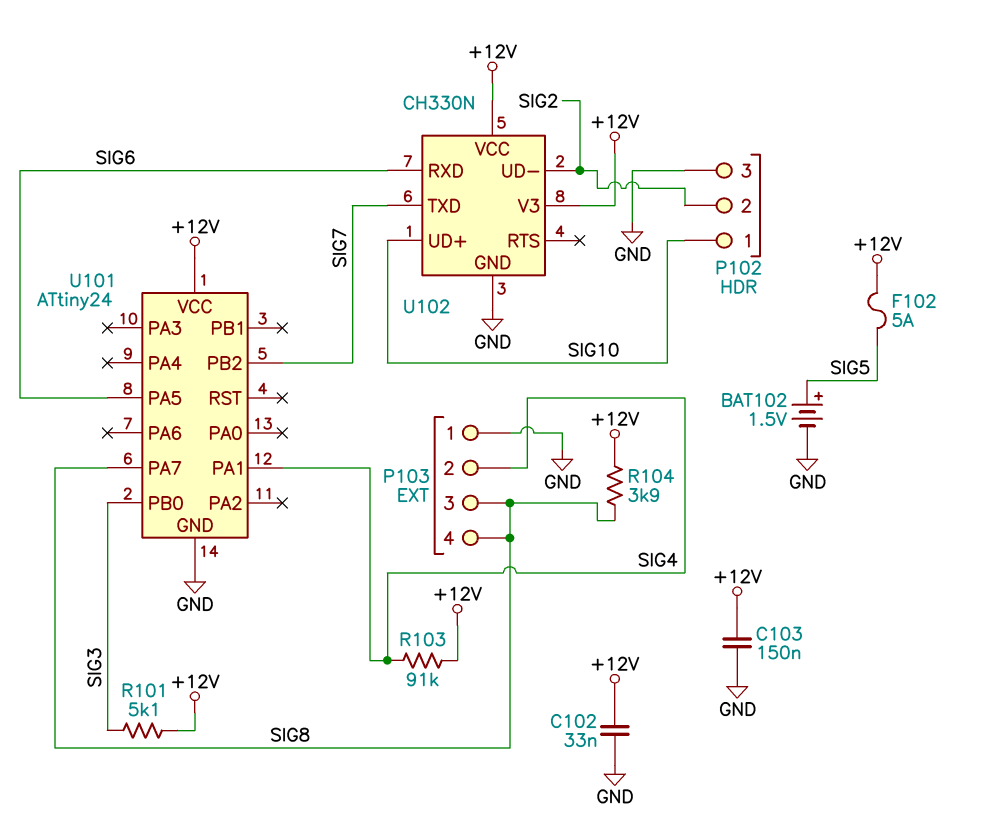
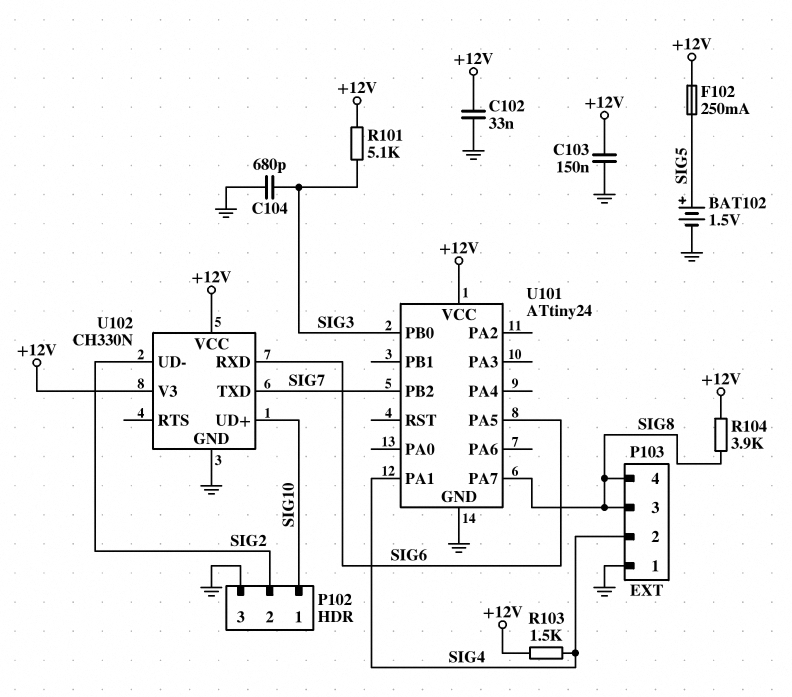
C104: none -> 680pF (GND, SIG3)
F102: 5A (+12V, SIG5) -> 250mA (+12V, SIG5)
R103: 91k (+12V, SIG4) -> 1.5k (+12V, SIG4)

